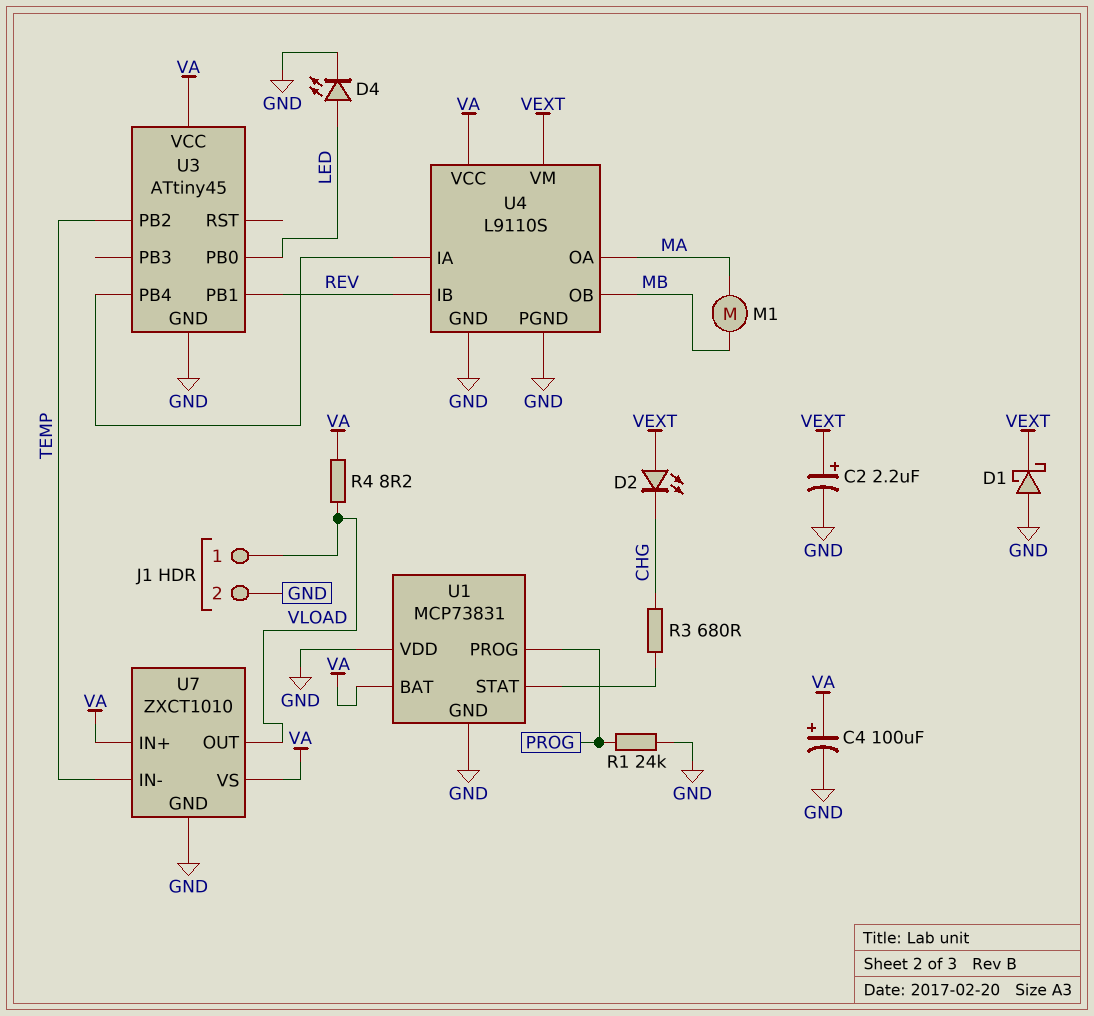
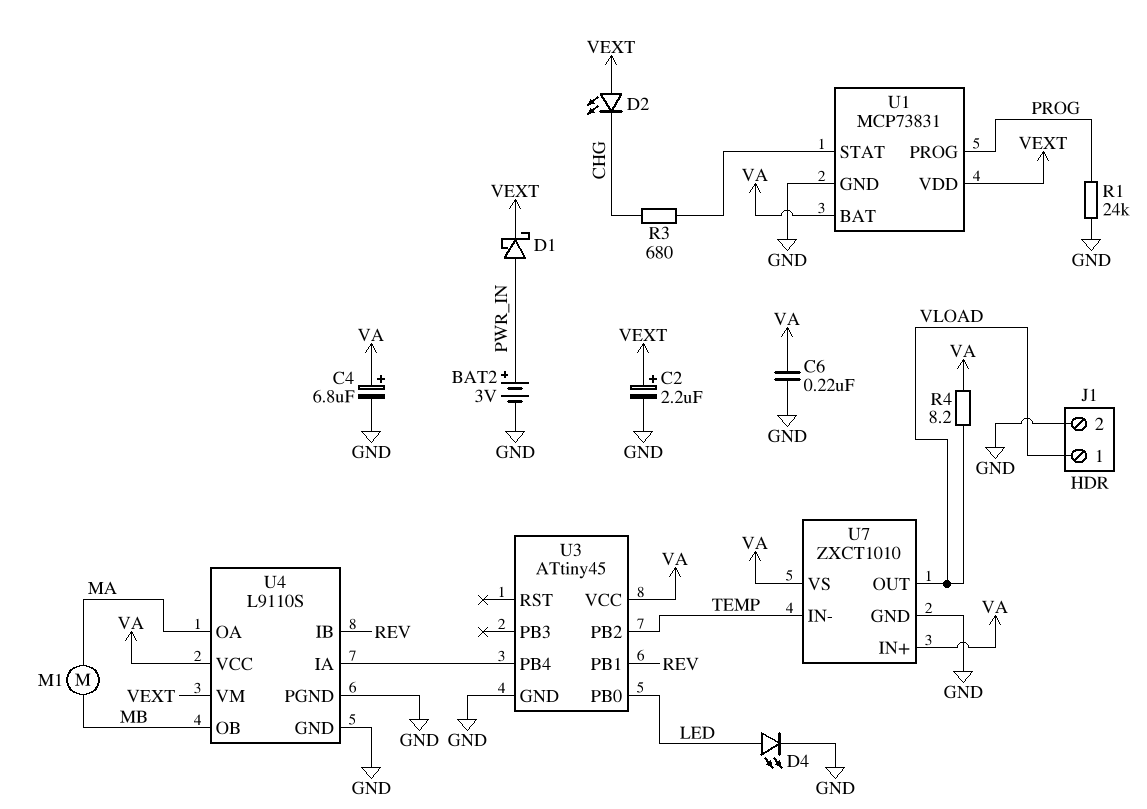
BAT2: none -> 3V (plus PWR_IN, minus GND)
C4: 100uF (plus VA, minus GND) -> 6.8uF (plus VA, minus GND)
C6: none -> 220nF (GND, VA)
D1: schottky (A GND, K VEXT) -> schottky (A PWR_IN, K VEXT)
U1 pin VDD: GND -> VEXT

